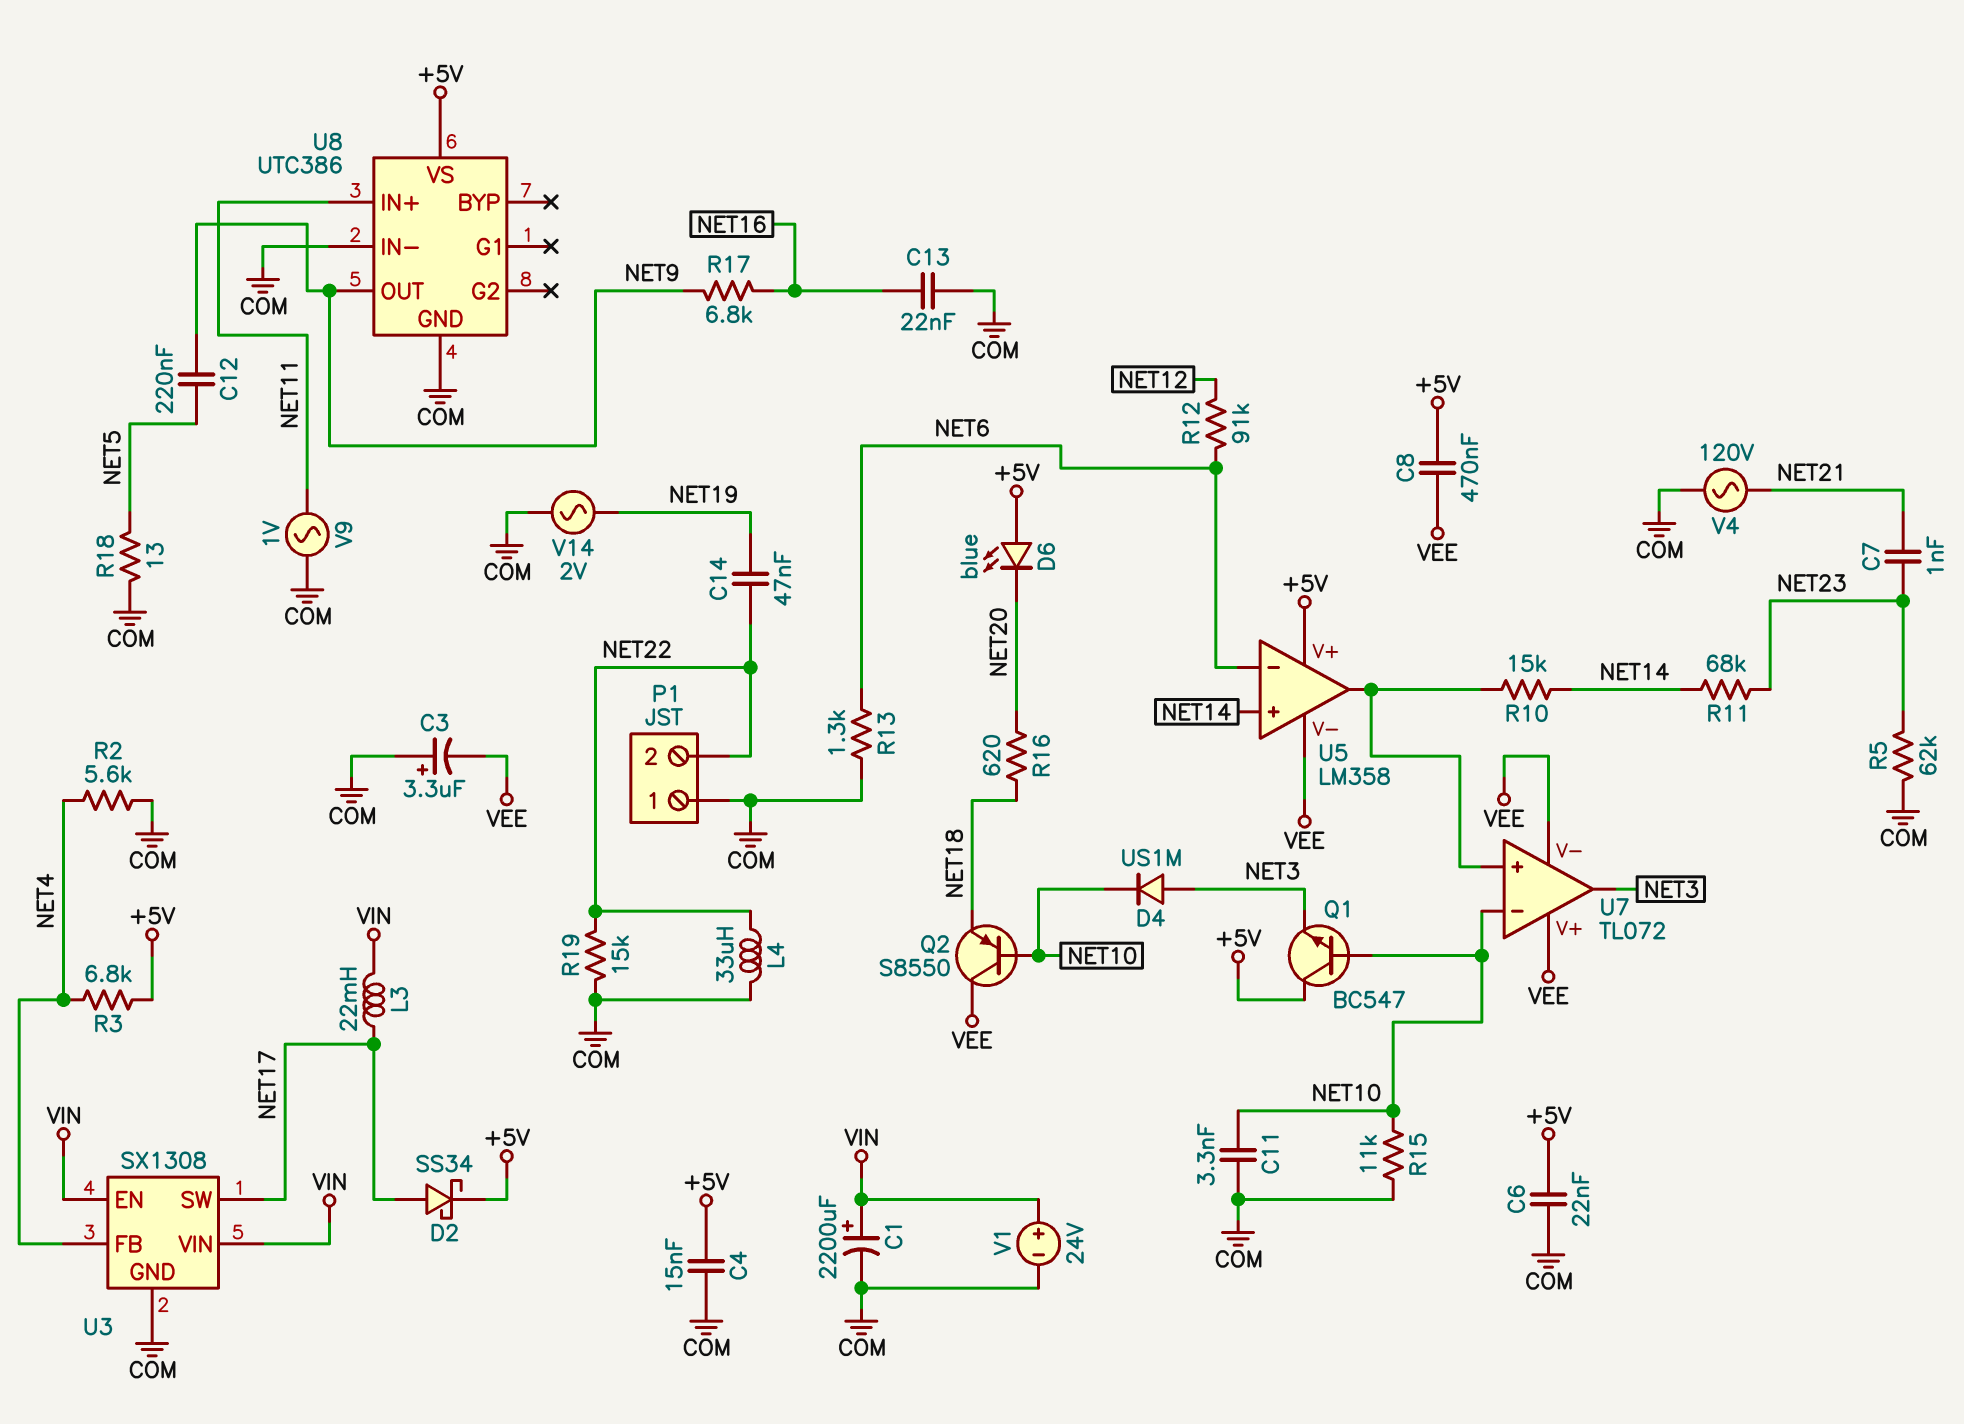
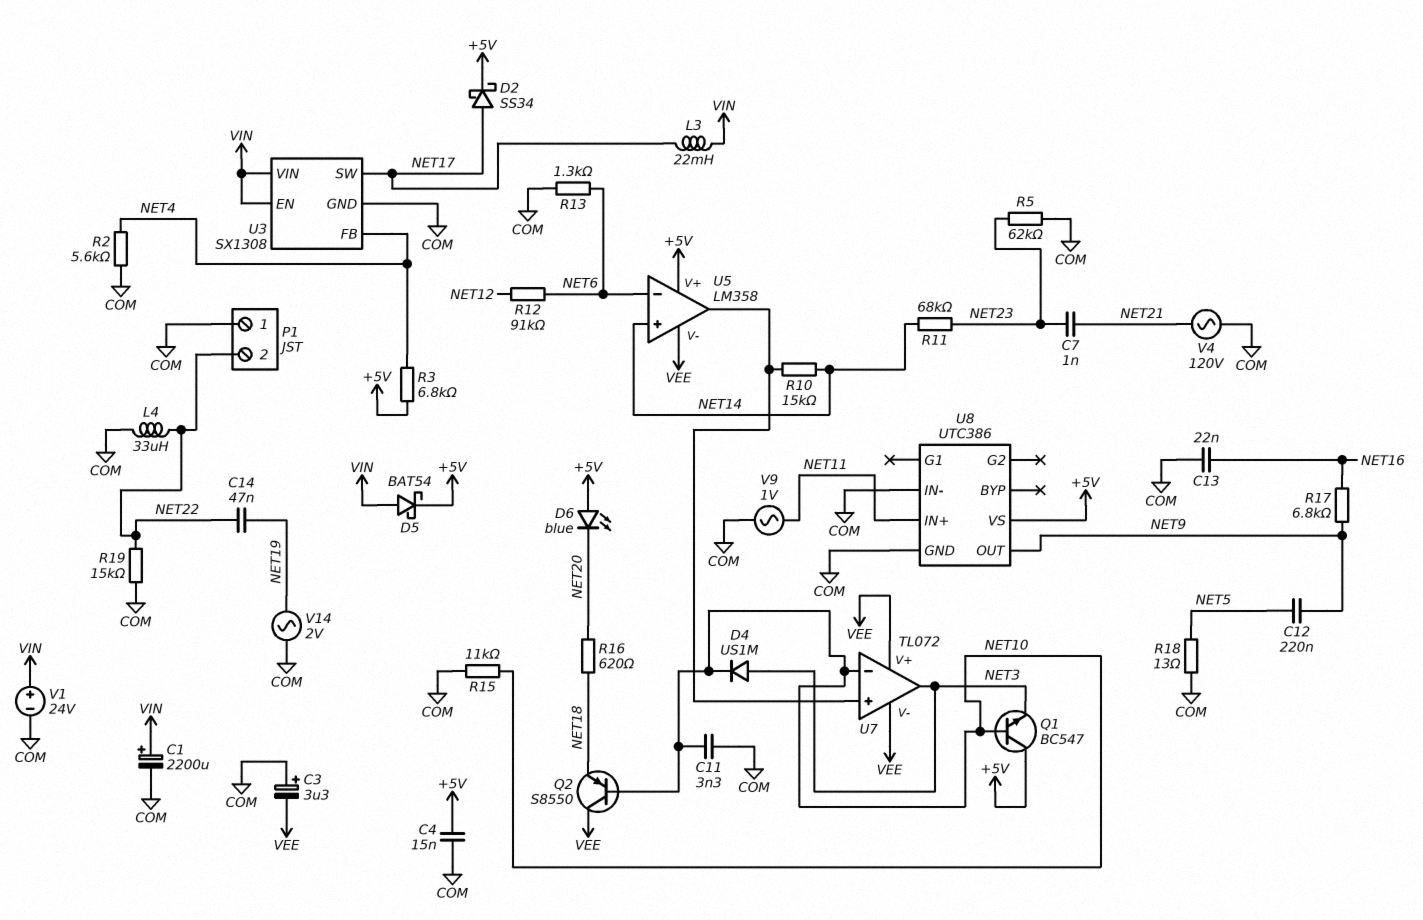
C6: 22nF (+5V, COM) -> none
C8: 470nF (+5V, VEE) -> none
D5: none -> schottky BAT54 (A VIN, K +5V)

